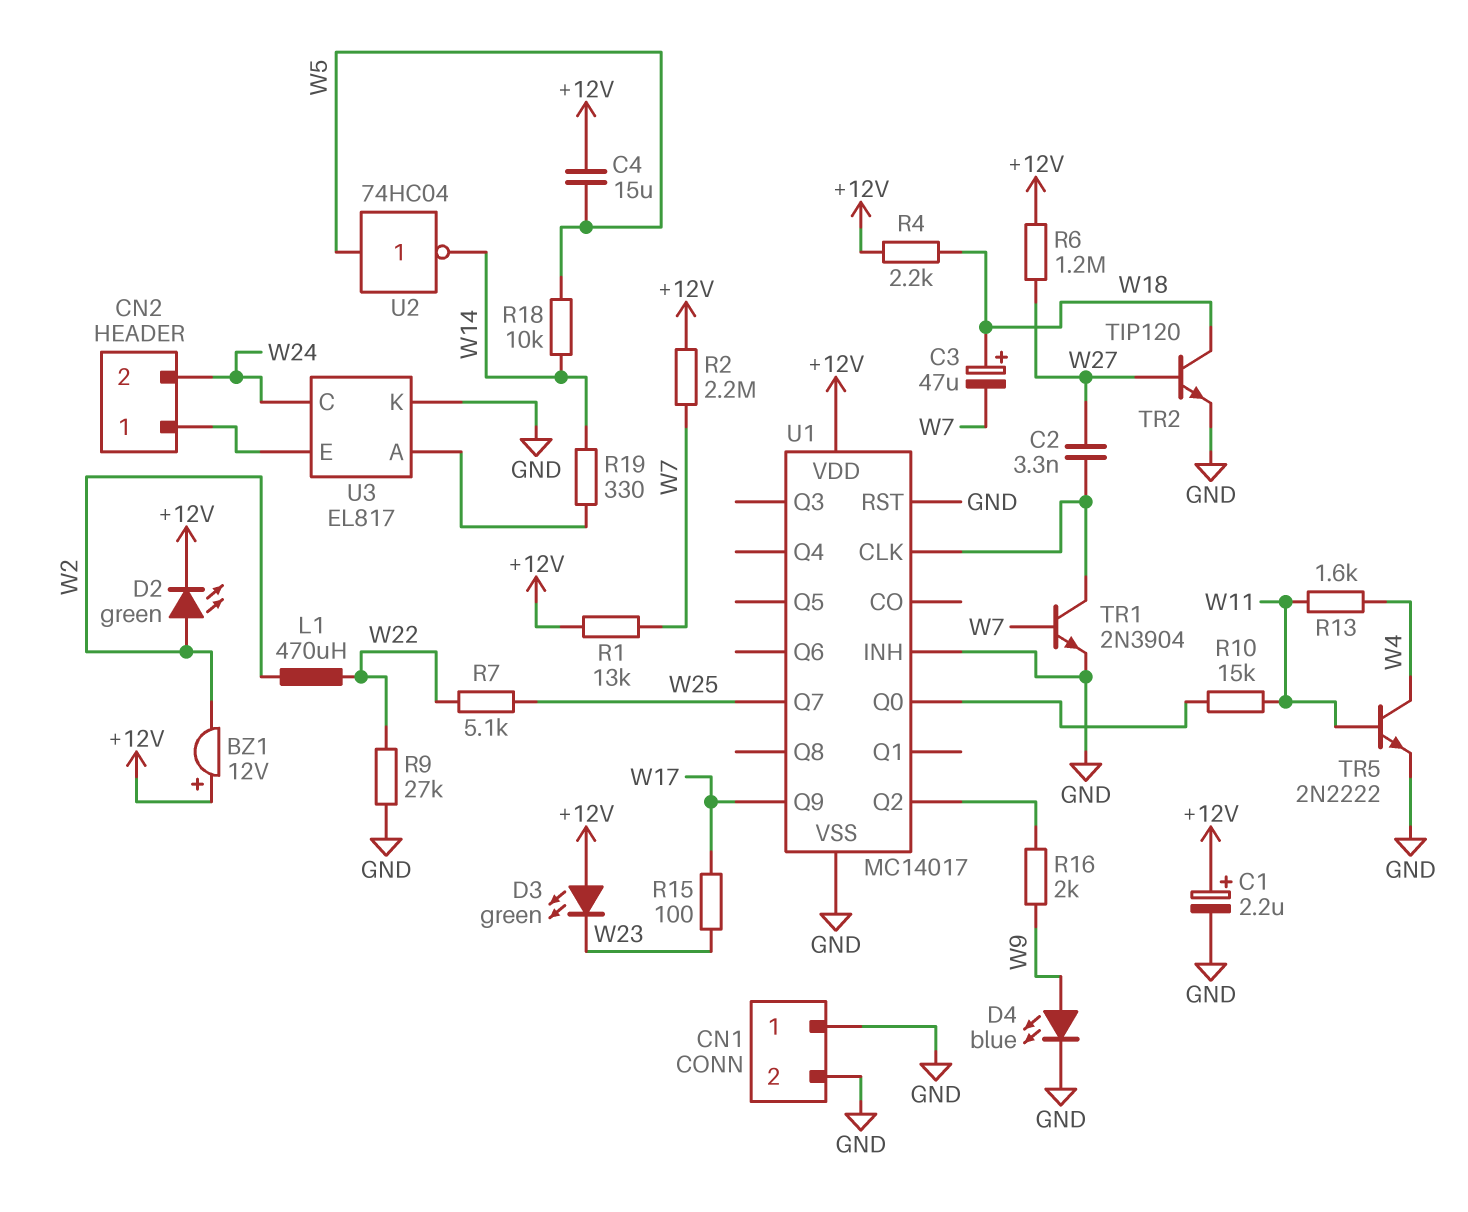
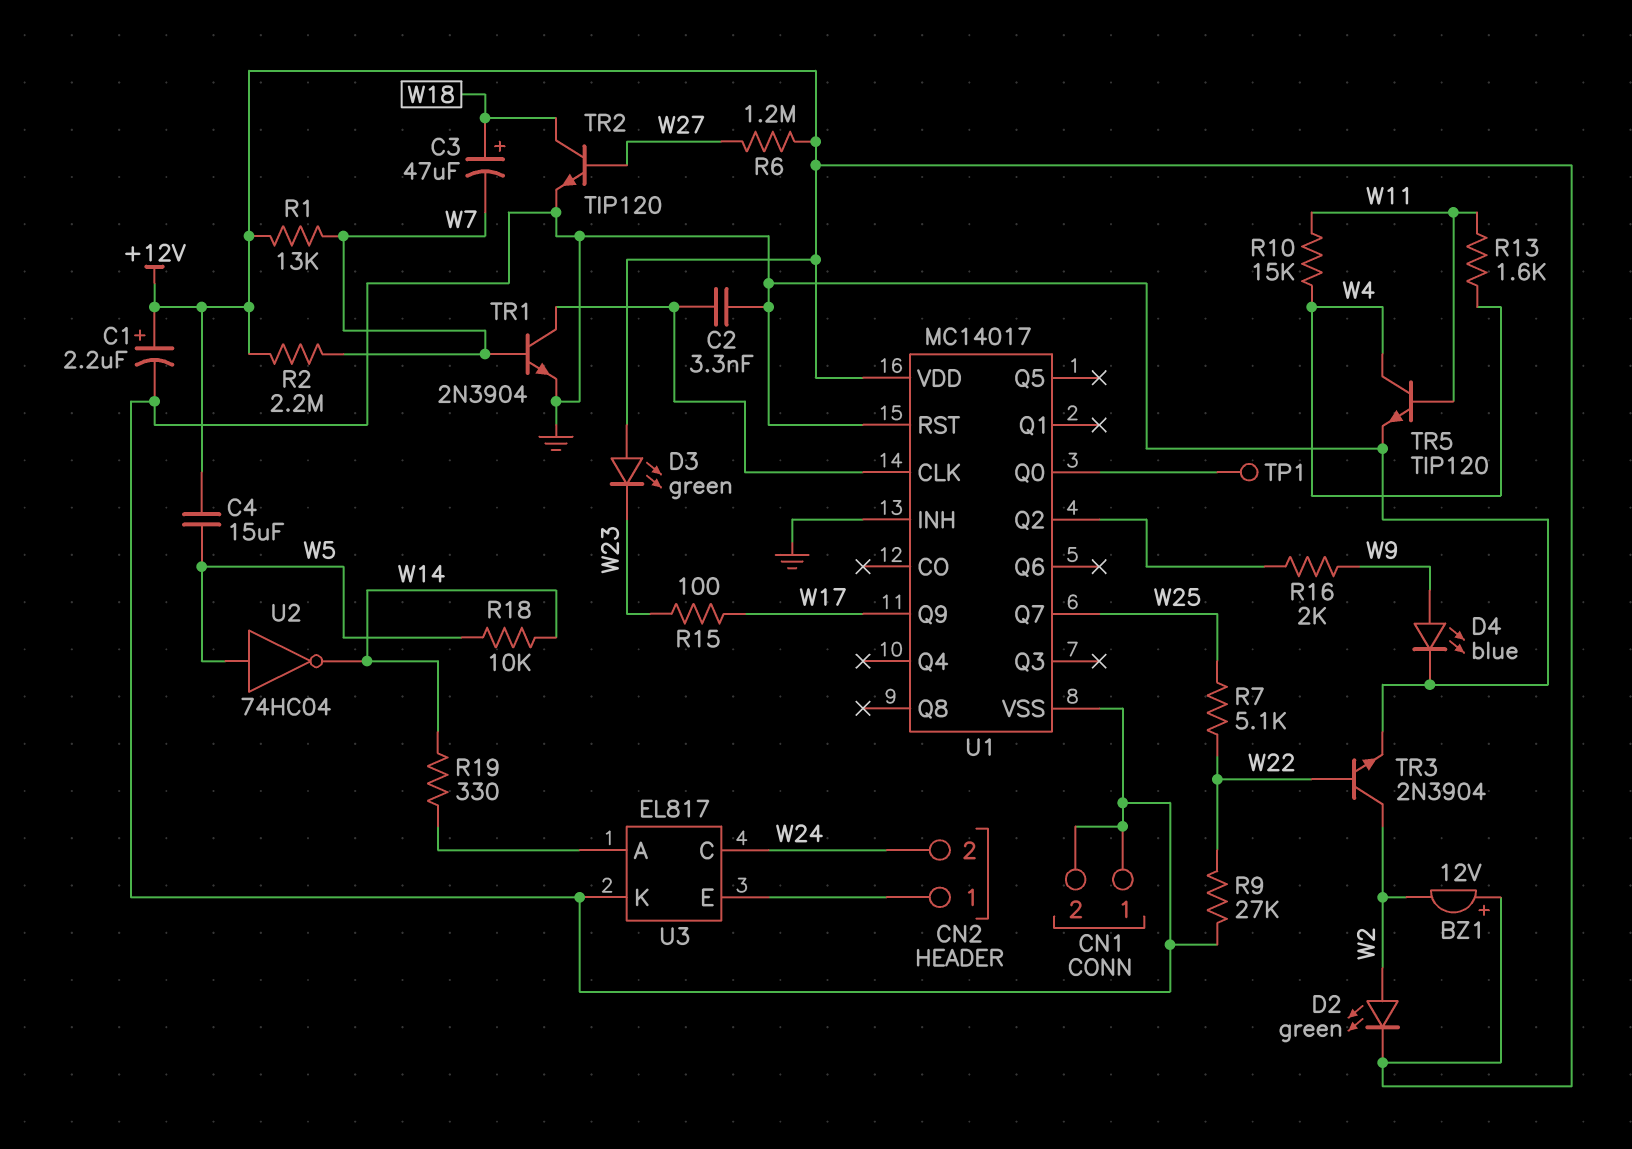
C2: 3.3nF (U1/CLK, W27) -> 3.3nF (GND, U1/CLK)
L1: 470uH (W2, W22) -> none
R4: 2.2k (+12V, W18) -> none
R10: 15k (U1/Q0, W11) -> 15k (W4, W11)
TP1: none -> test point (U1/Q0)
TR3: none -> NPN 2N3904 (B W22, C W2, E GND)
TR5: NPN 2N2222 (B W11, C W4, E GND) -> NPN TIP120 (B W11, C W4, E GND)

